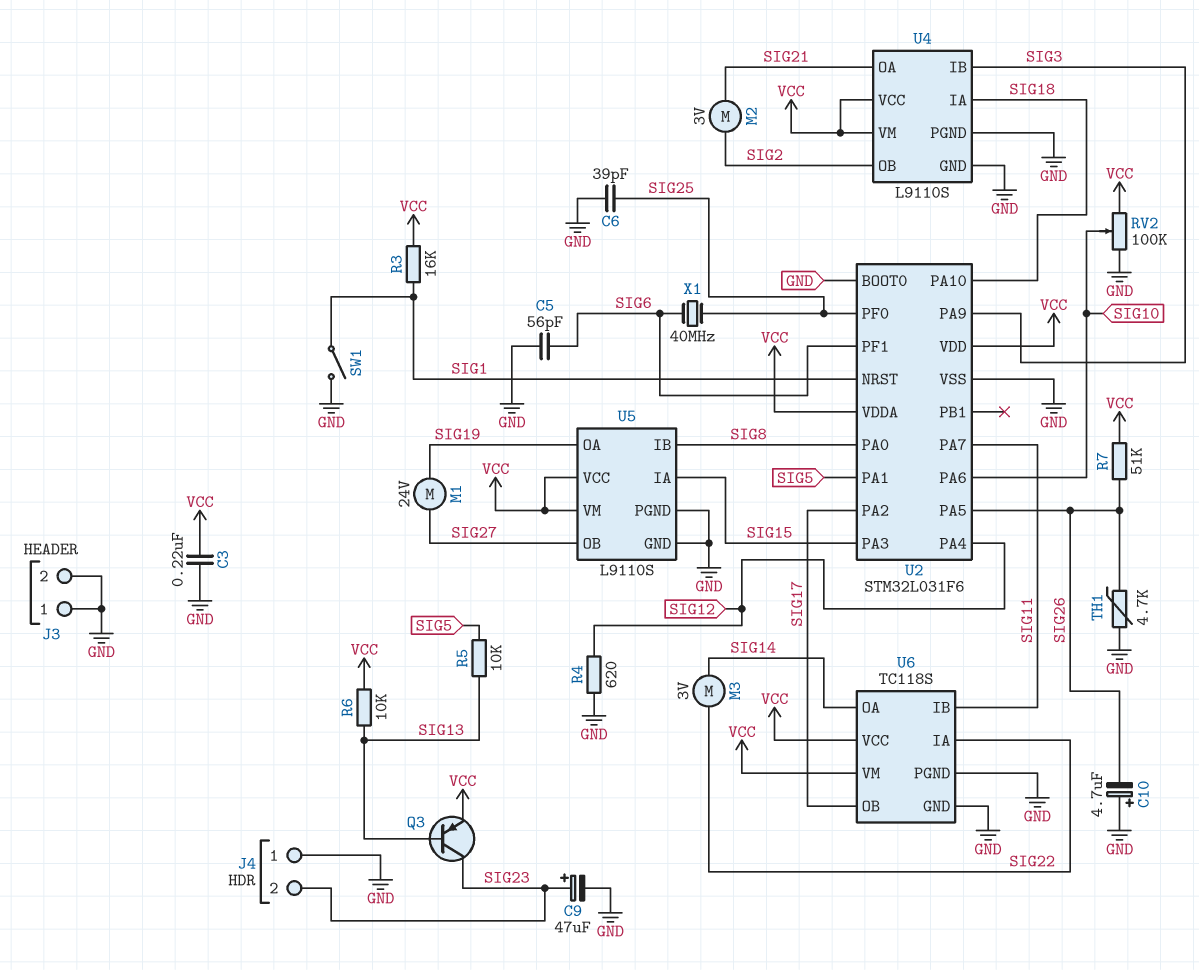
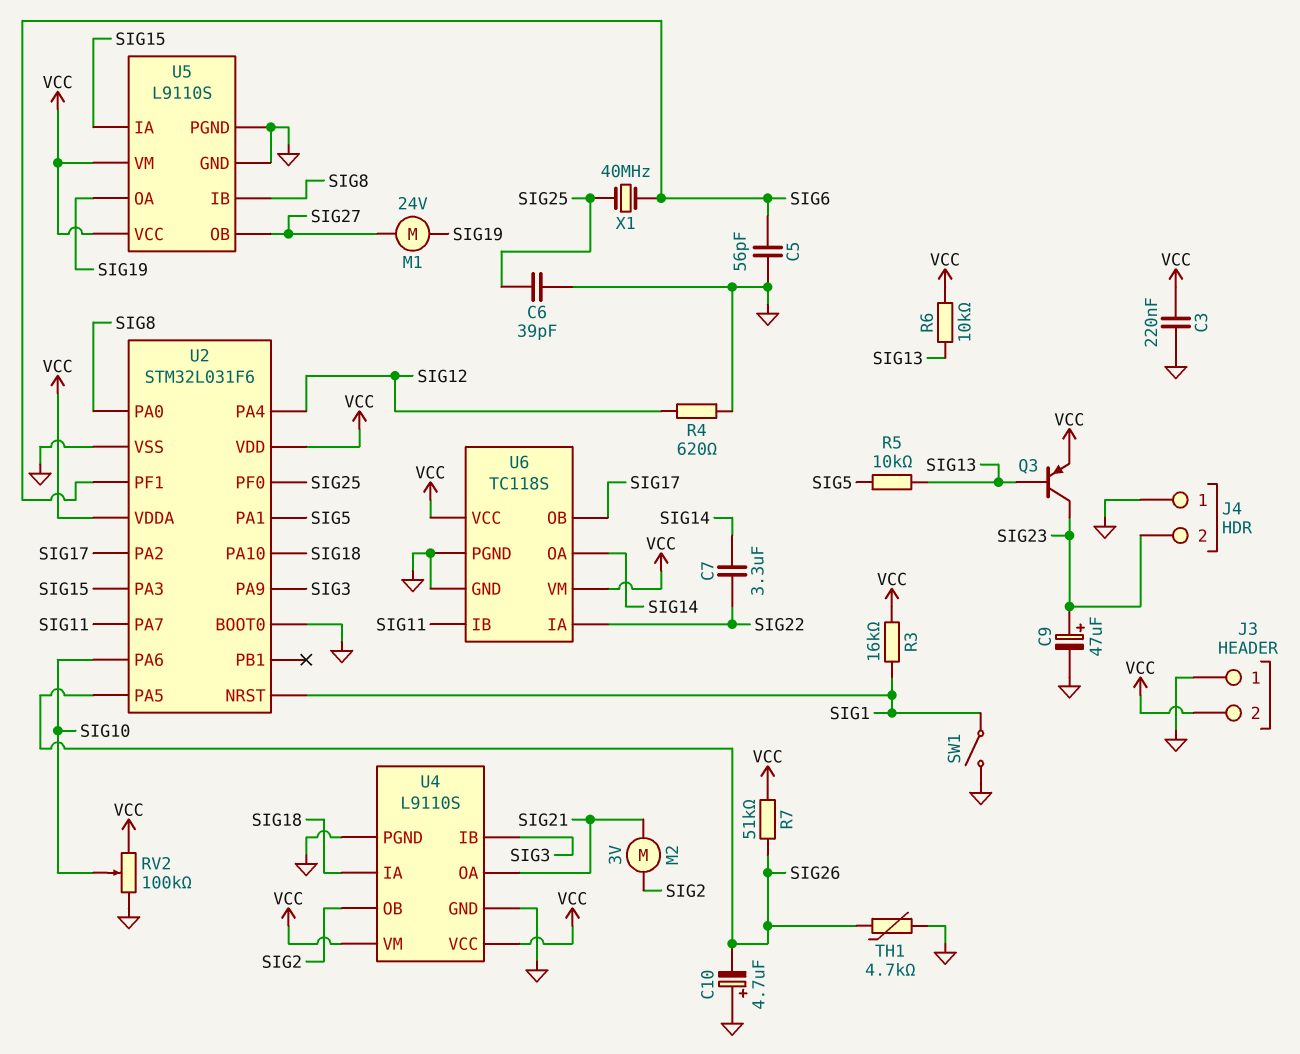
C7: none -> 3.3uF (SIG14, SIG22)
J3 pin 2: GND -> VCC
M3: motor 3V (SIG14, SIG22) -> none

